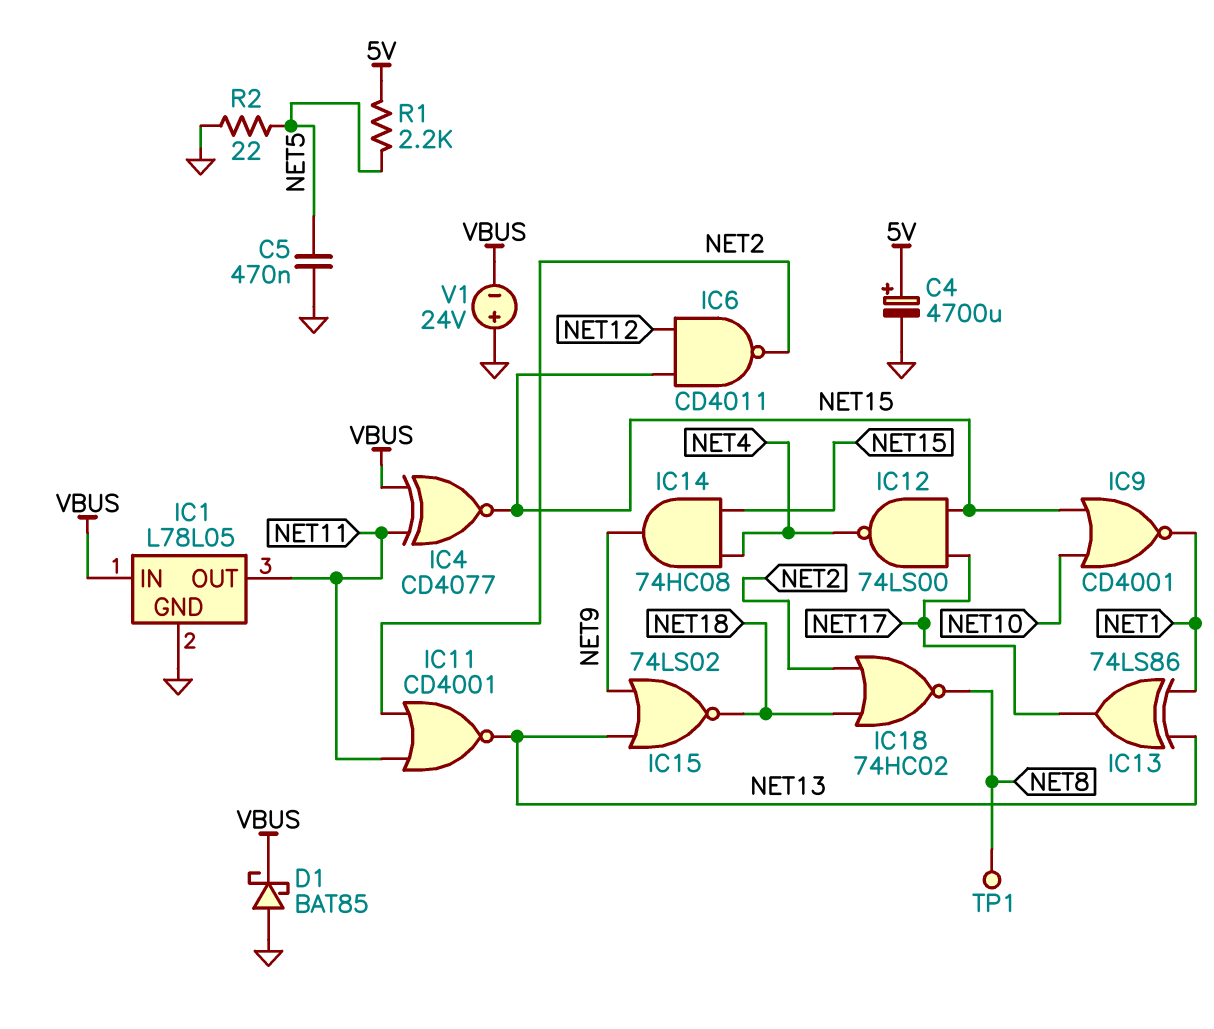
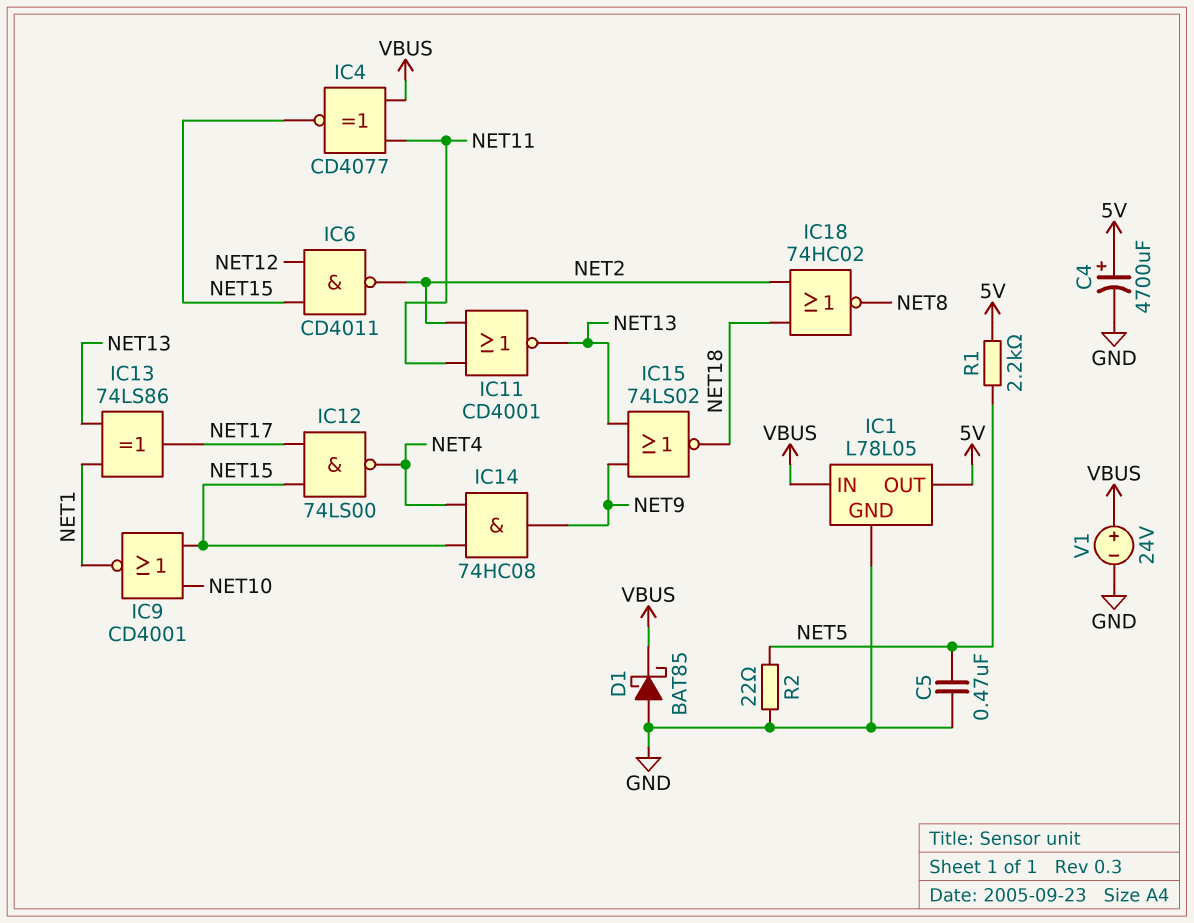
IC1 pin OUT: NET11 -> 5V
TP1: test point (NET8) -> none
V1: 24V (plus GND, minus VBUS) -> 24V (plus VBUS, minus GND)

